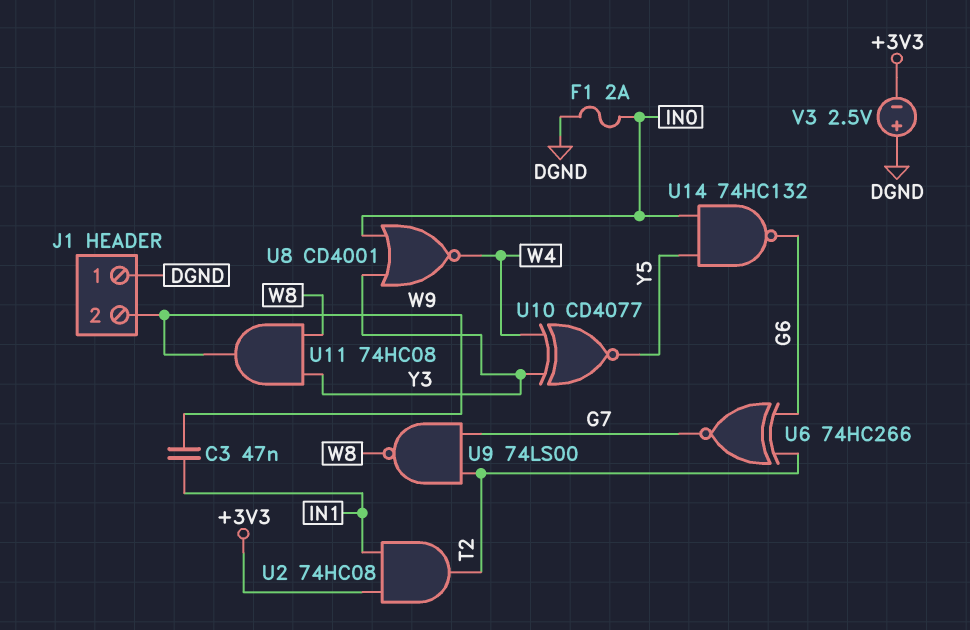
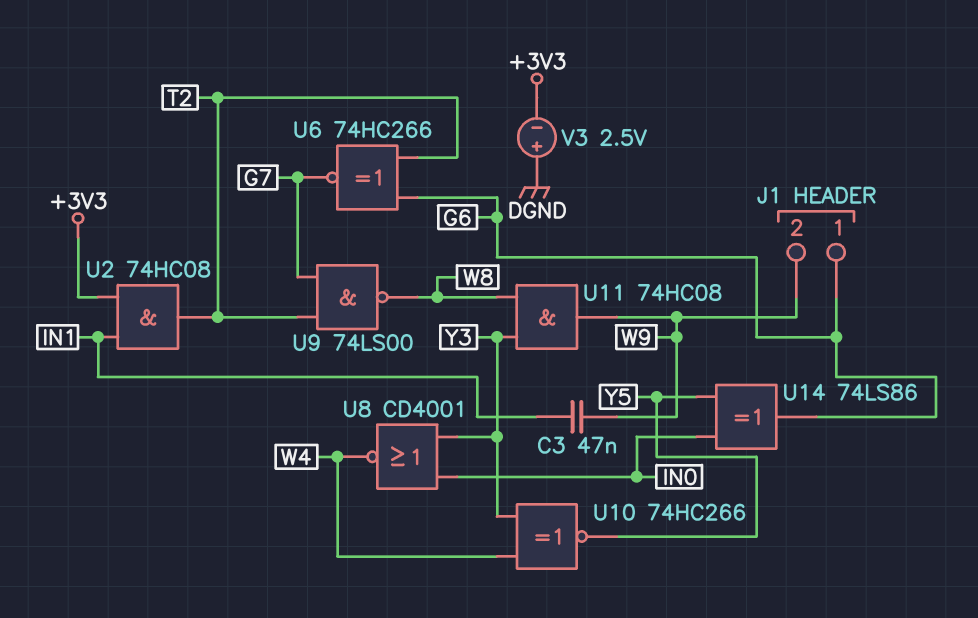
F1: 2A (DGND, IN0) -> none
J1 pin 1: DGND -> G6
U10: XNOR CD4077 (in W4, in Y3, out Y5) -> XNOR 74HC266 (in W4, in Y3, out Y5)
U14: NAND 74HC132 (in IN0, in Y5, out G6) -> XOR 74LS86 (in IN0, in Y5, out G6)

